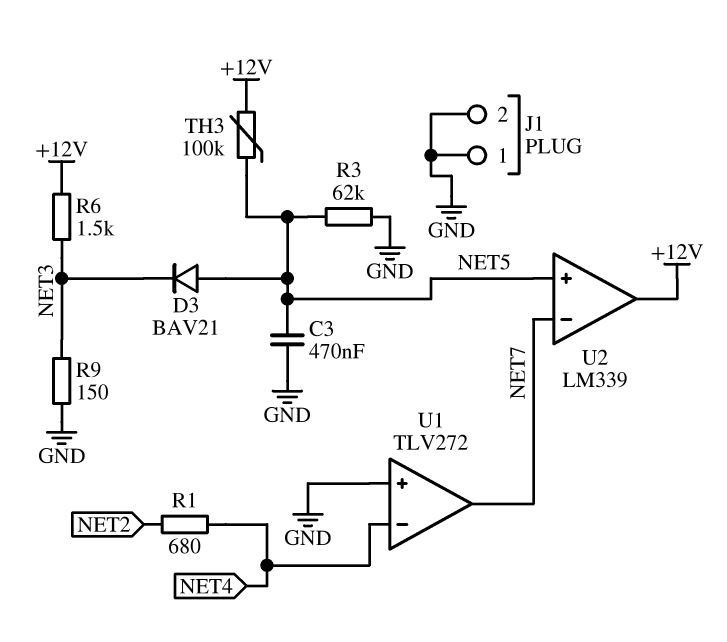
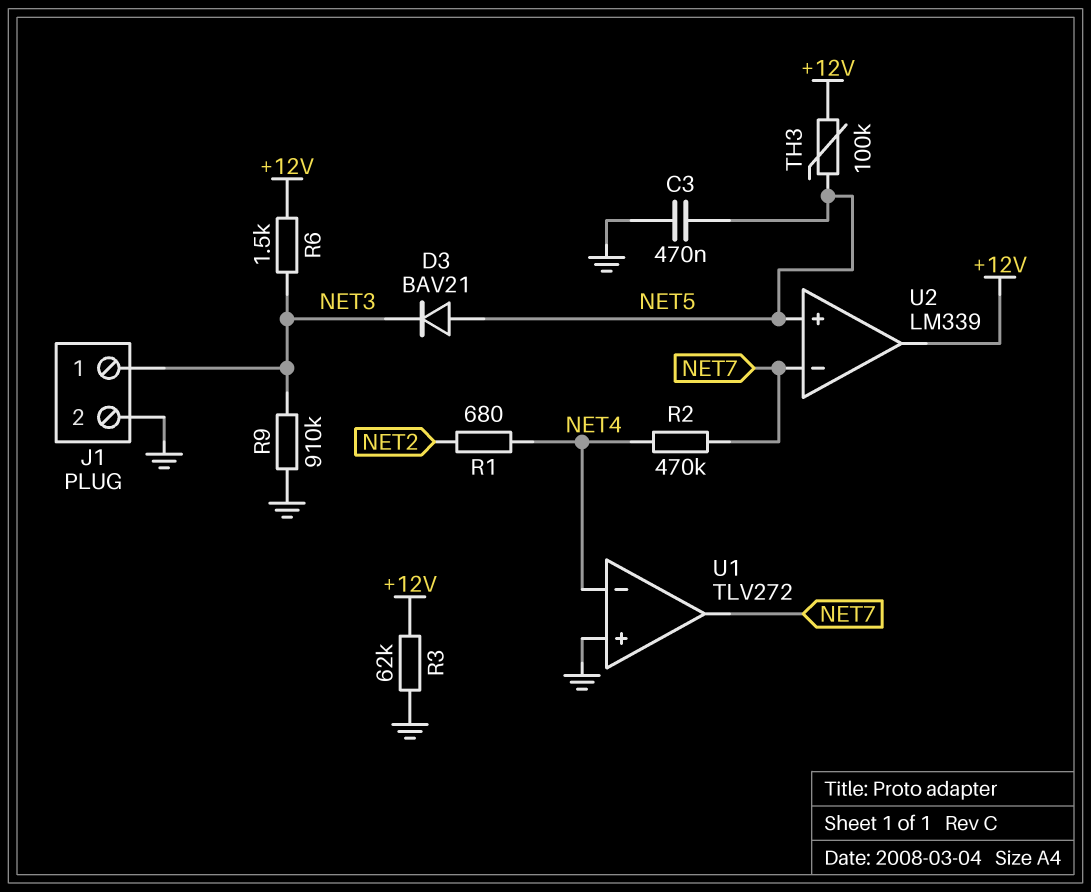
J1 pin 1: GND -> NET3
R2: none -> 470k (NET4, NET7)
R3: 62k (GND, NET5) -> 62k (+12V, GND)
R9: 150 (GND, NET3) -> 910k (GND, NET3)

